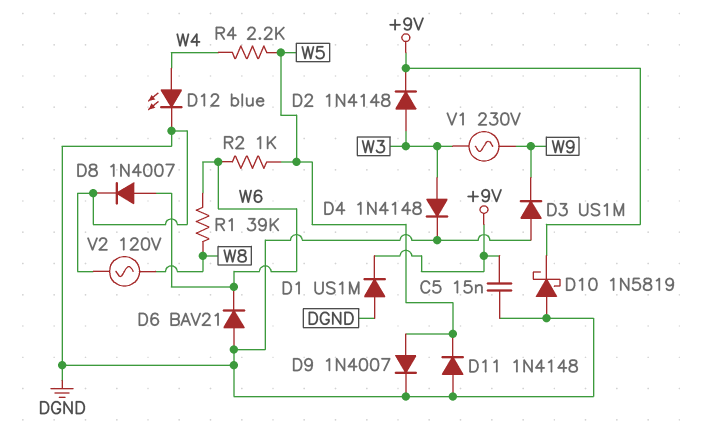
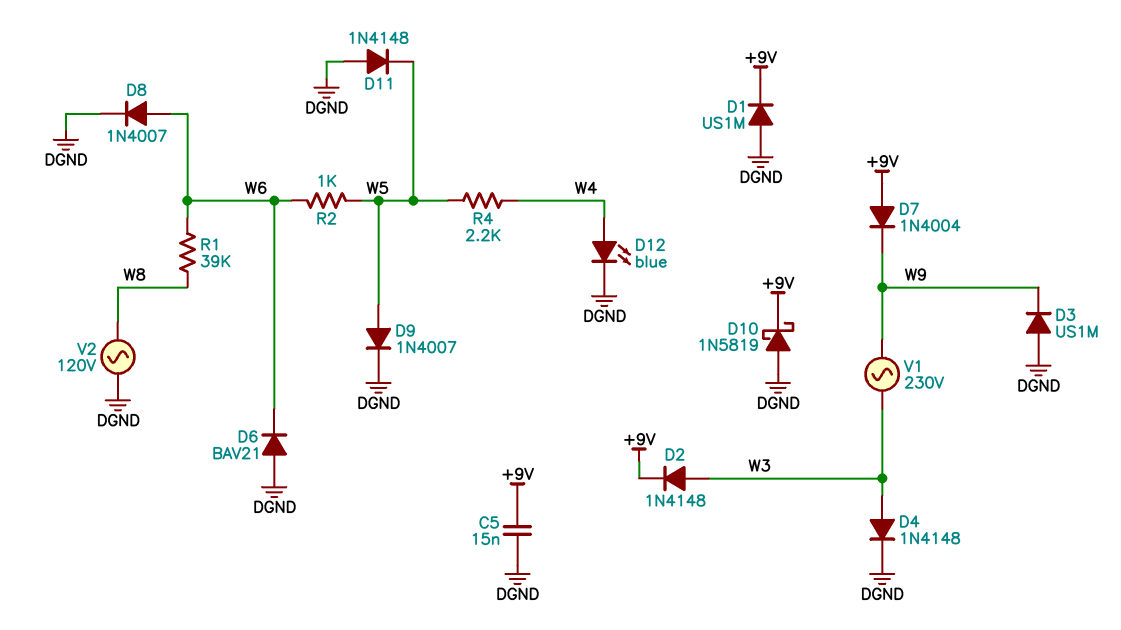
D7: none -> diode 1N4004 (A +9V, K W9)

